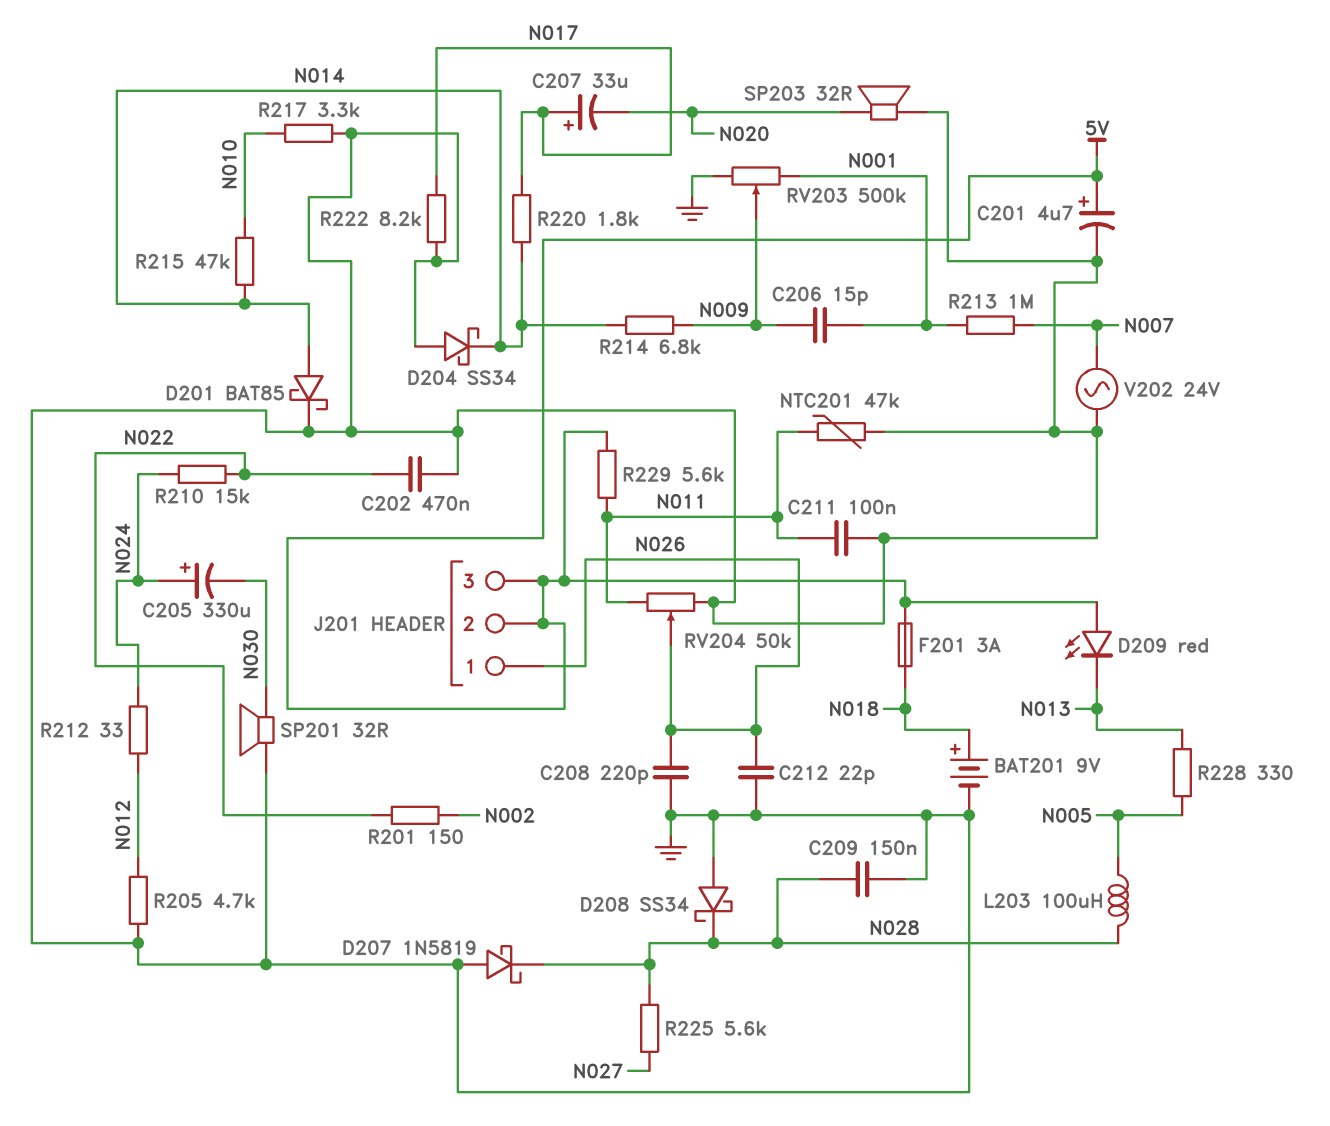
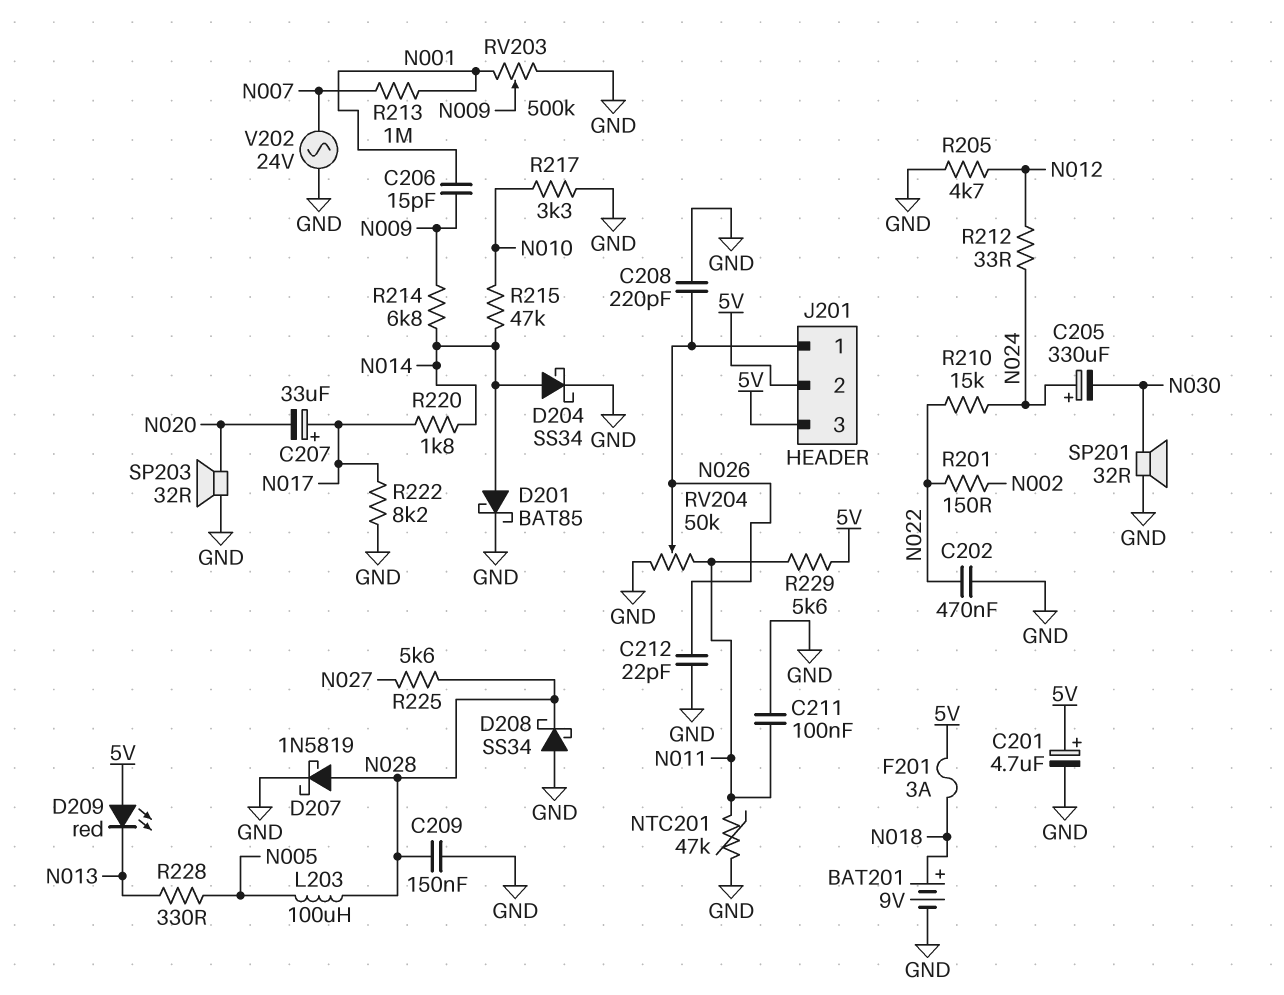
D204: schottky SS34 (A GND, K N014) -> schottky SS34 (A N014, K GND)
D207: schottky 1N5819 (A GND, K N028) -> schottky 1N5819 (A N028, K GND)

